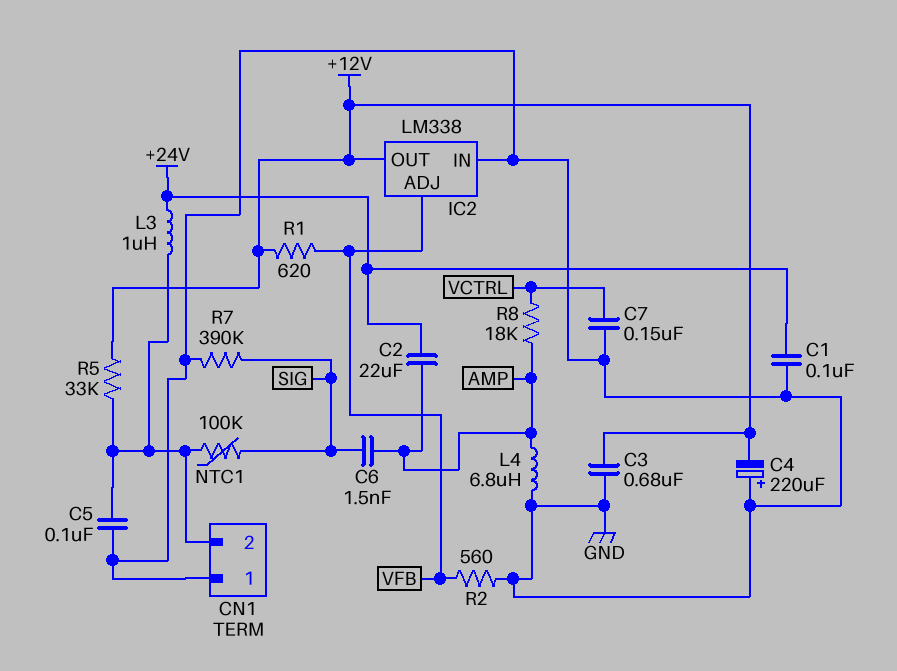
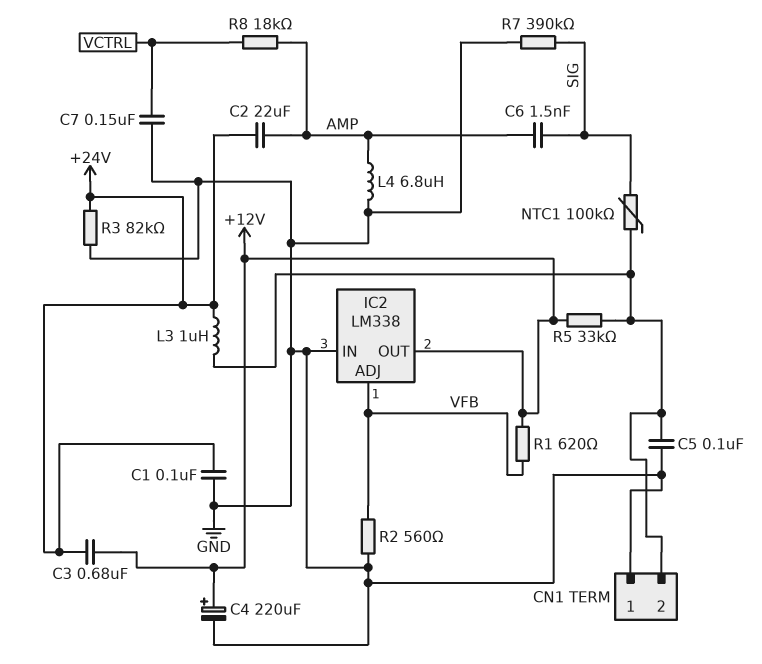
C3: 680nF (+12V, GND) -> 680nF (+12V, +24V)
C4: 220uF (plus GND, minus +12V) -> 220uF (plus +12V, minus GND)
R3: none -> 82k (+24V, GND)

